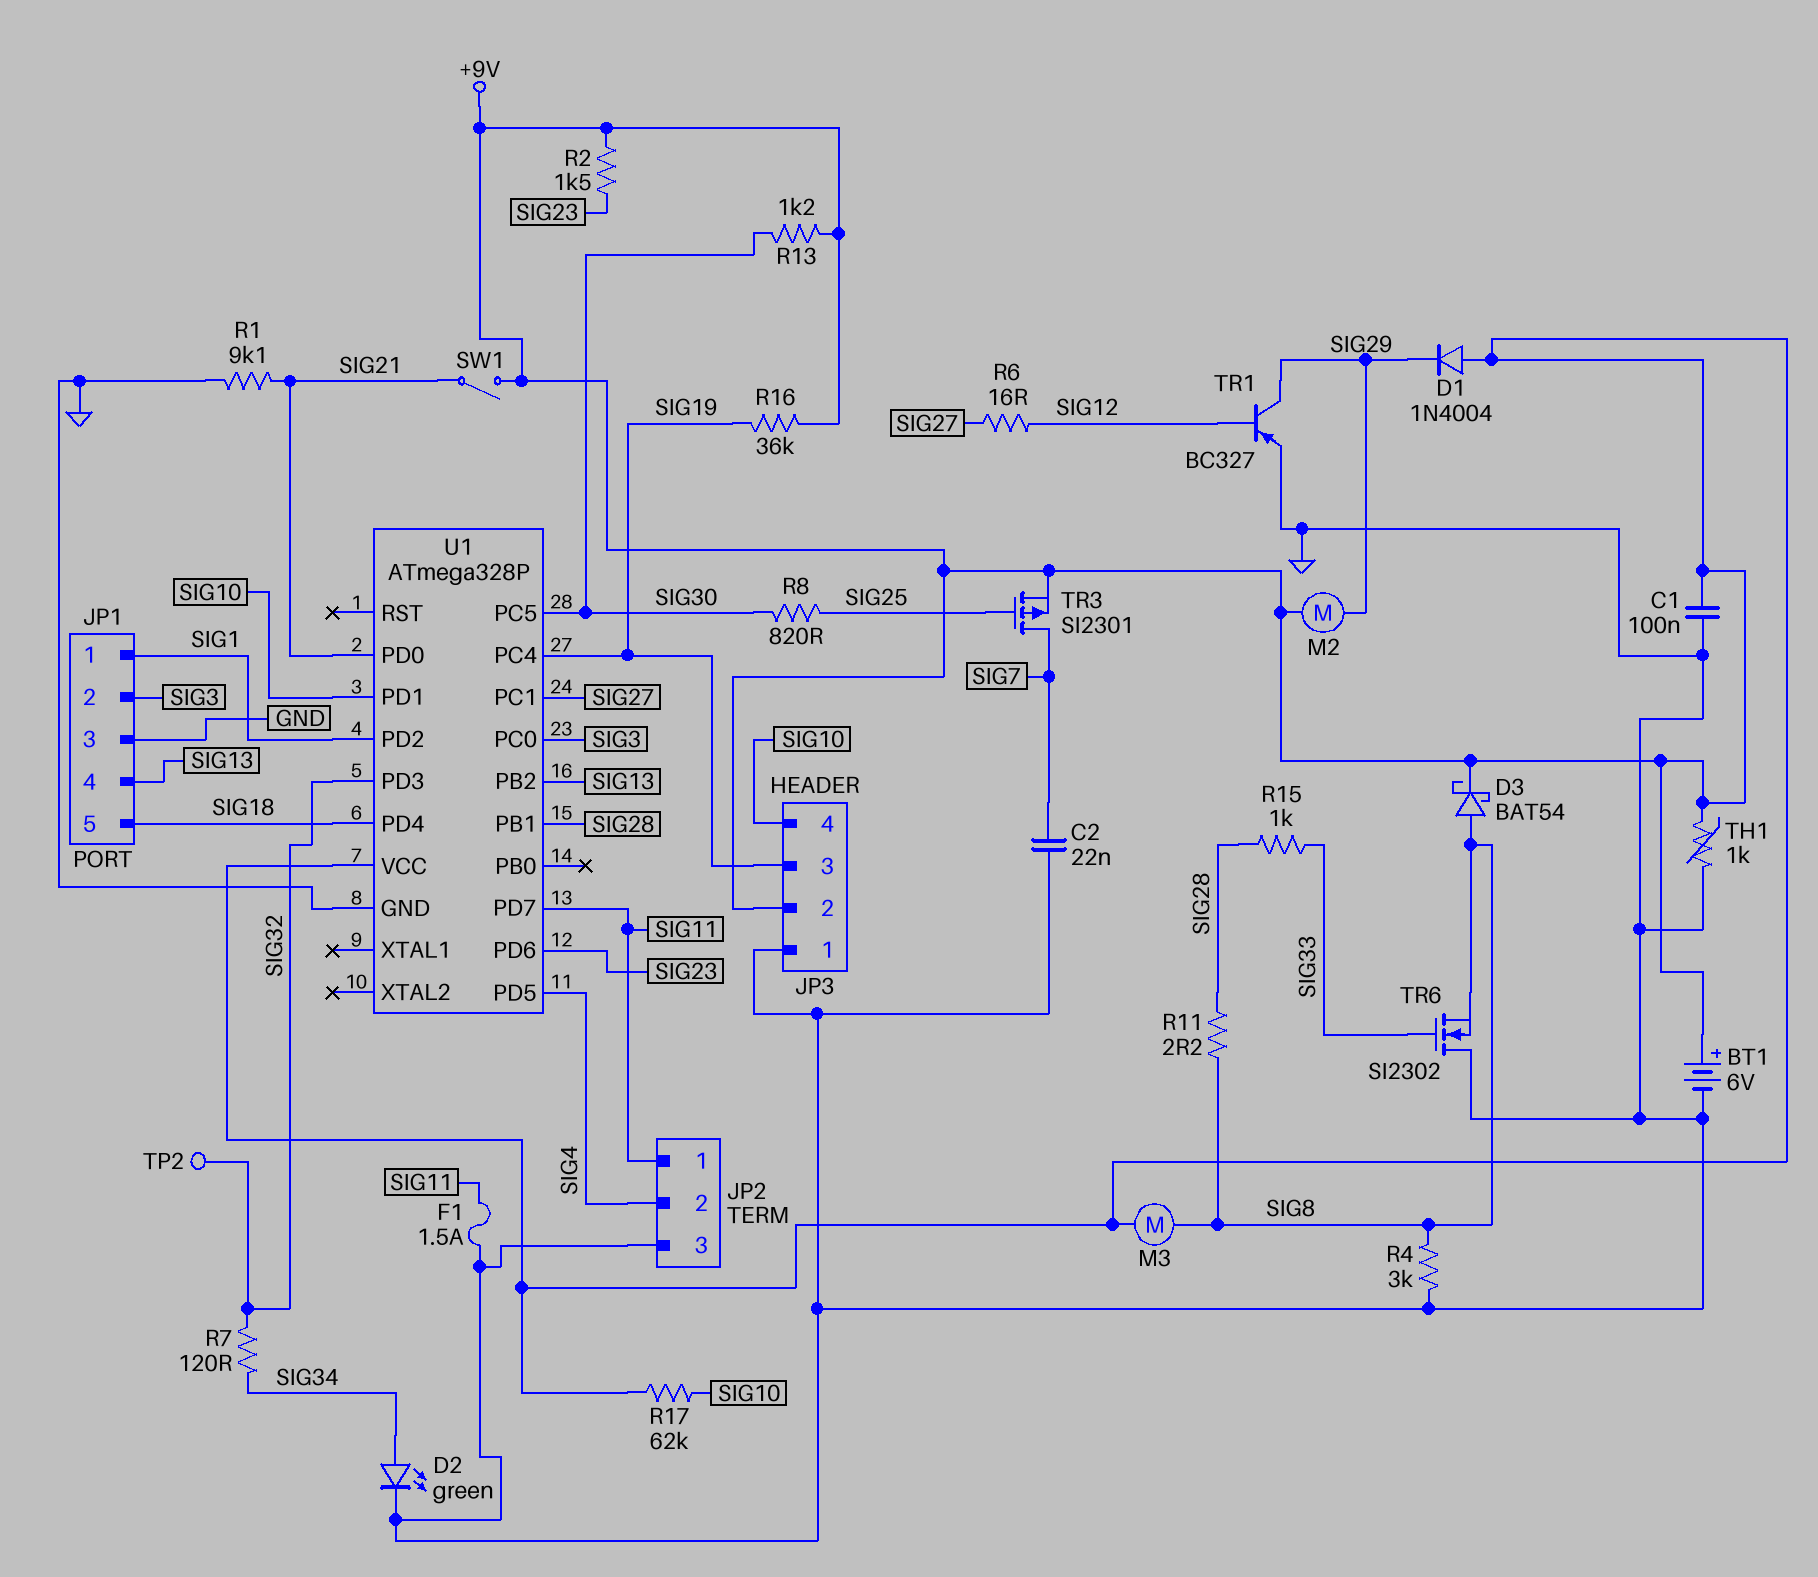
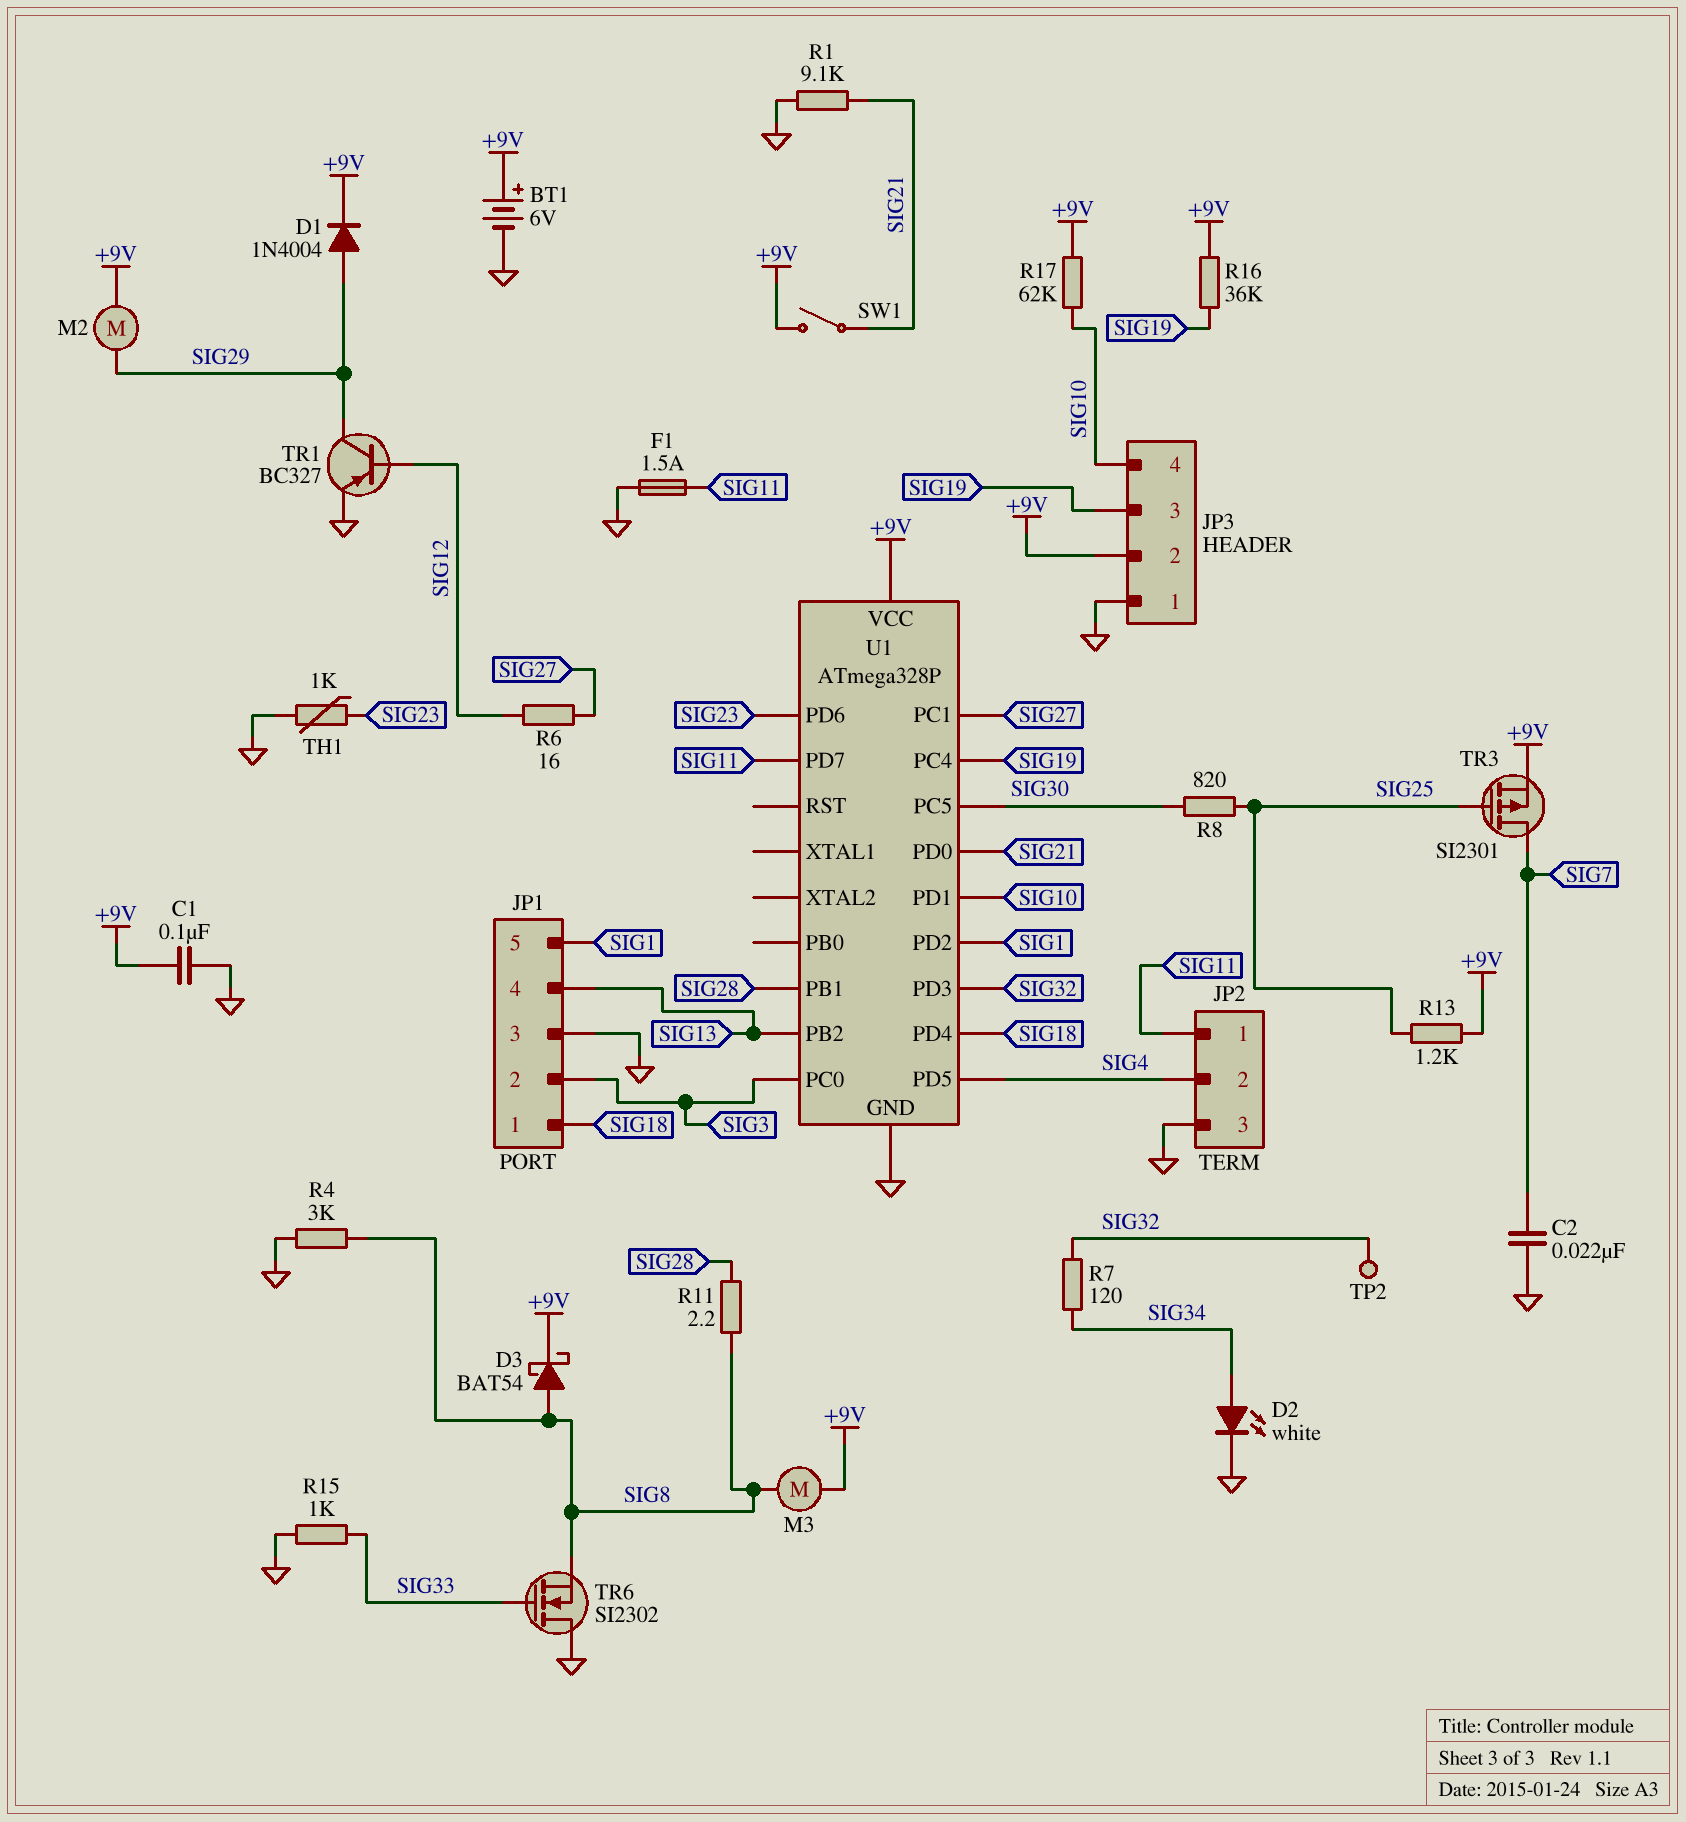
D1: diode 1N4004 (A +9V, K SIG29) -> diode 1N4004 (A SIG29, K +9V)
D2: LED green (A SIG34, K GND) -> LED white (A SIG34, K GND)
JP1 pin 1: SIG1 -> SIG18
JP1 pin 5: SIG18 -> SIG1
R2: 1.5k (+9V, SIG23) -> none
R13: 1.2k (+9V, SIG30) -> 1.2k (+9V, SIG25)
R15: 1k (SIG28, SIG33) -> 1k (GND, SIG33)
TH1: 1k (+9V, GND) -> 1k (GND, SIG23)

